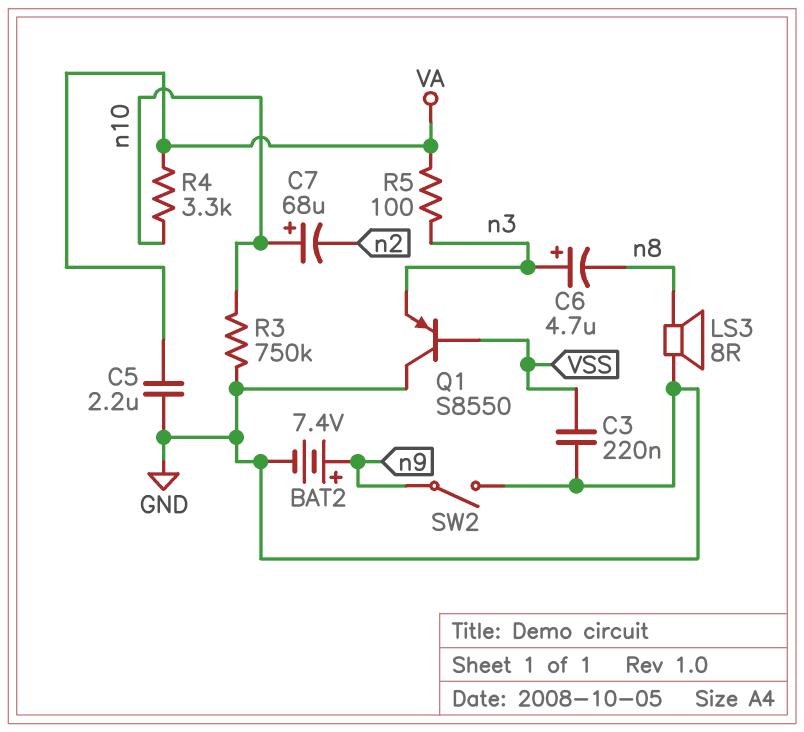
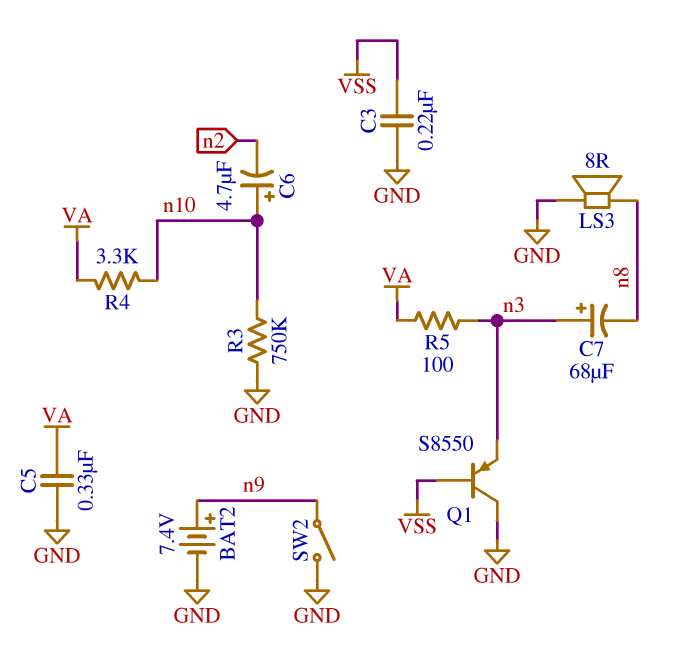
C5: 2.2uF (GND, VA) -> 330nF (GND, VA)
C6: 4.7uF (plus n3, minus n8) -> 4.7uF (plus n10, minus n2)
C7: 68uF (plus n10, minus n2) -> 68uF (plus n3, minus n8)

